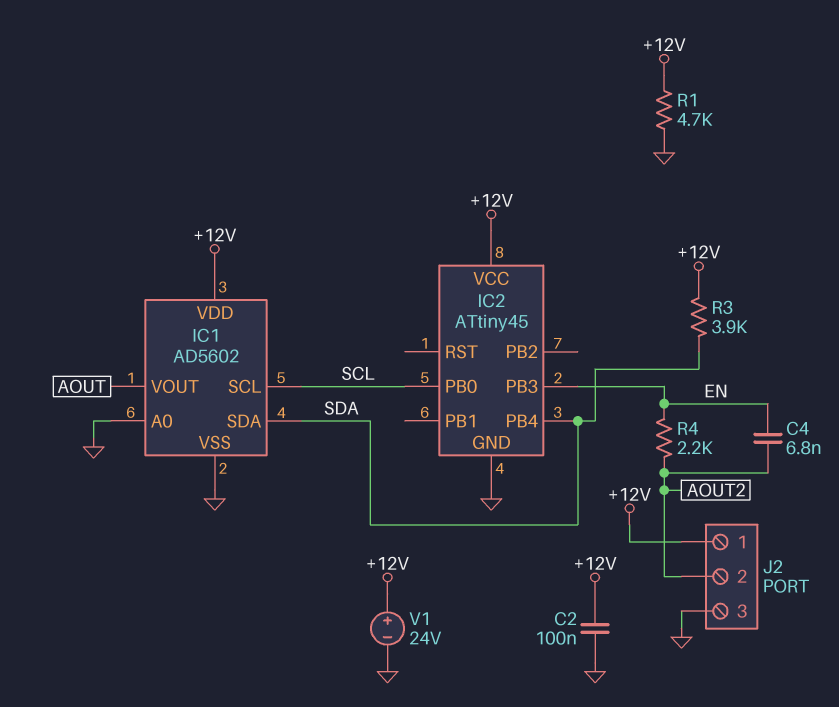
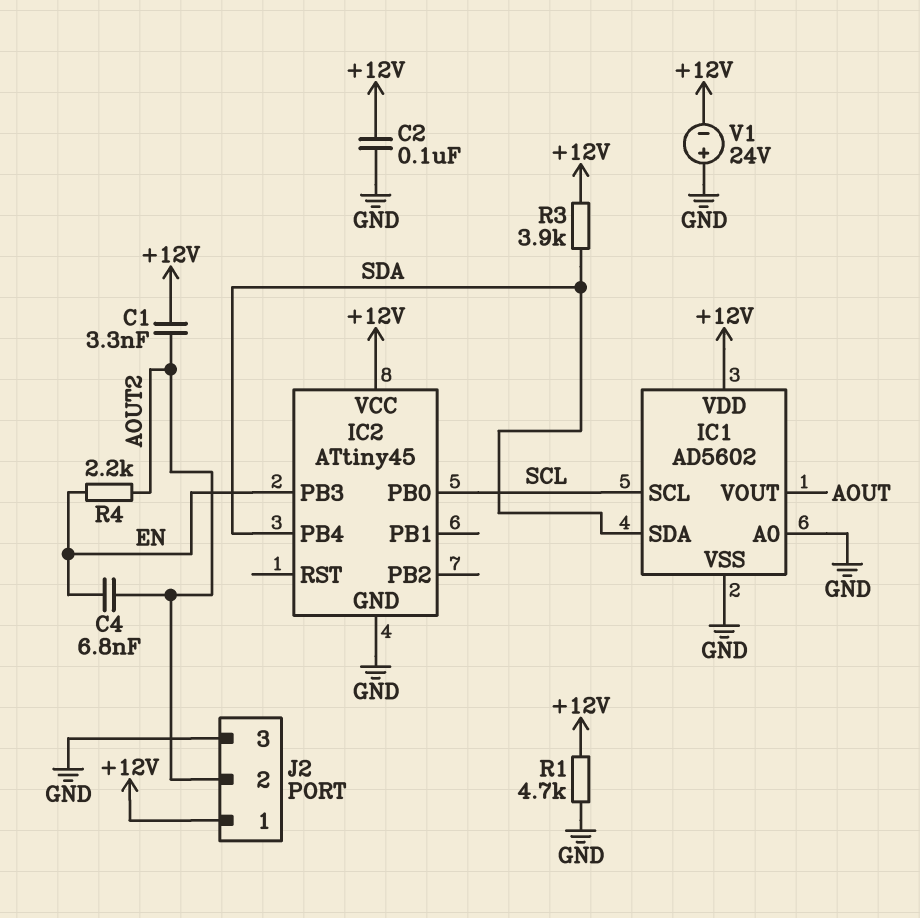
C1: none -> 3.3nF (+12V, AOUT2)
V1: 24V (plus +12V, minus GND) -> 24V (plus GND, minus +12V)

